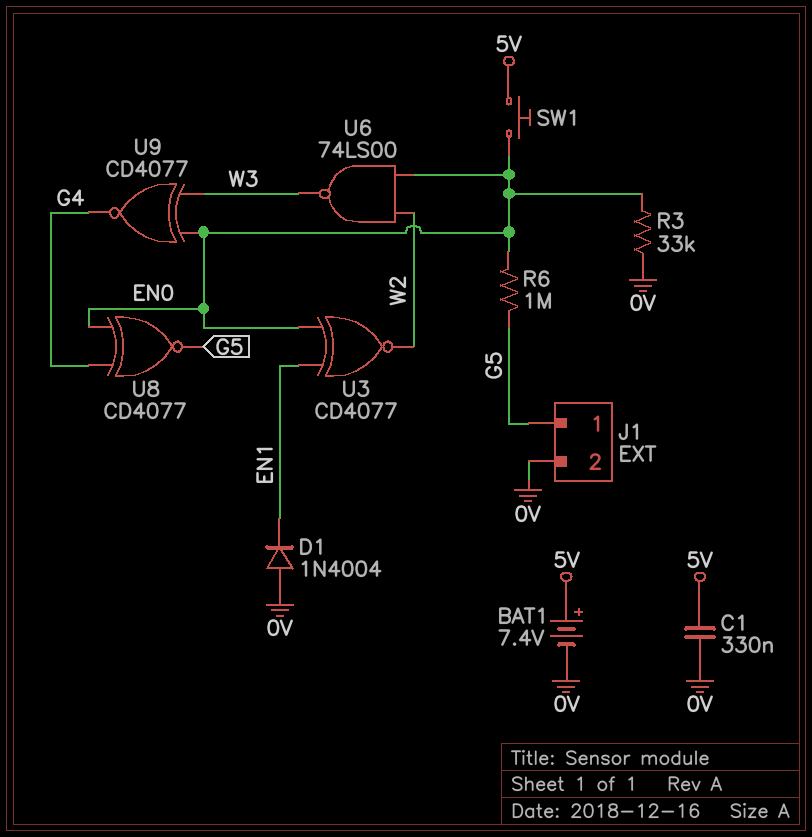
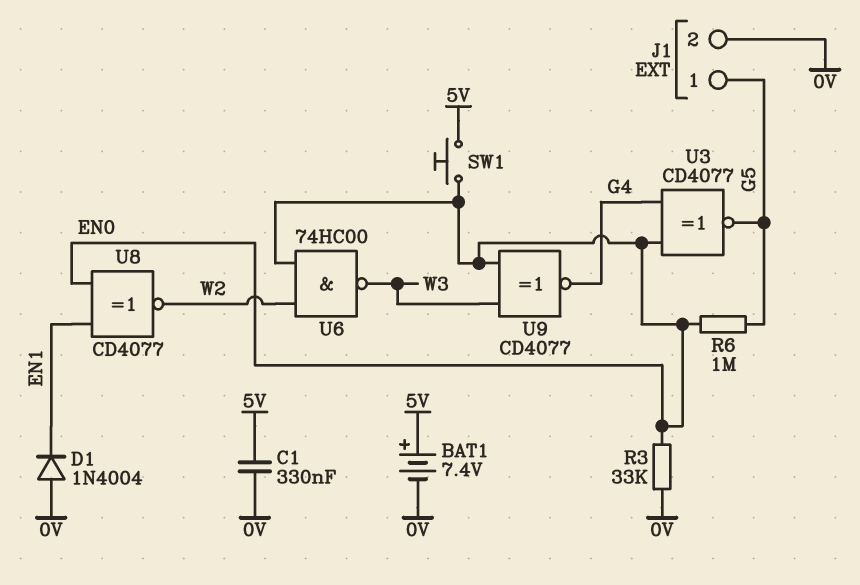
U3: XNOR CD4077 (in EN0, in EN1, out W2) -> XNOR CD4077 (in EN0, in G4, out G5)
U6: NAND 74LS00 (in EN0, in W2, out W3) -> NAND 74HC00 (in EN0, in W2, out W3)
U8: XNOR CD4077 (in EN0, in G4, out G5) -> XNOR CD4077 (in EN0, in EN1, out W2)

